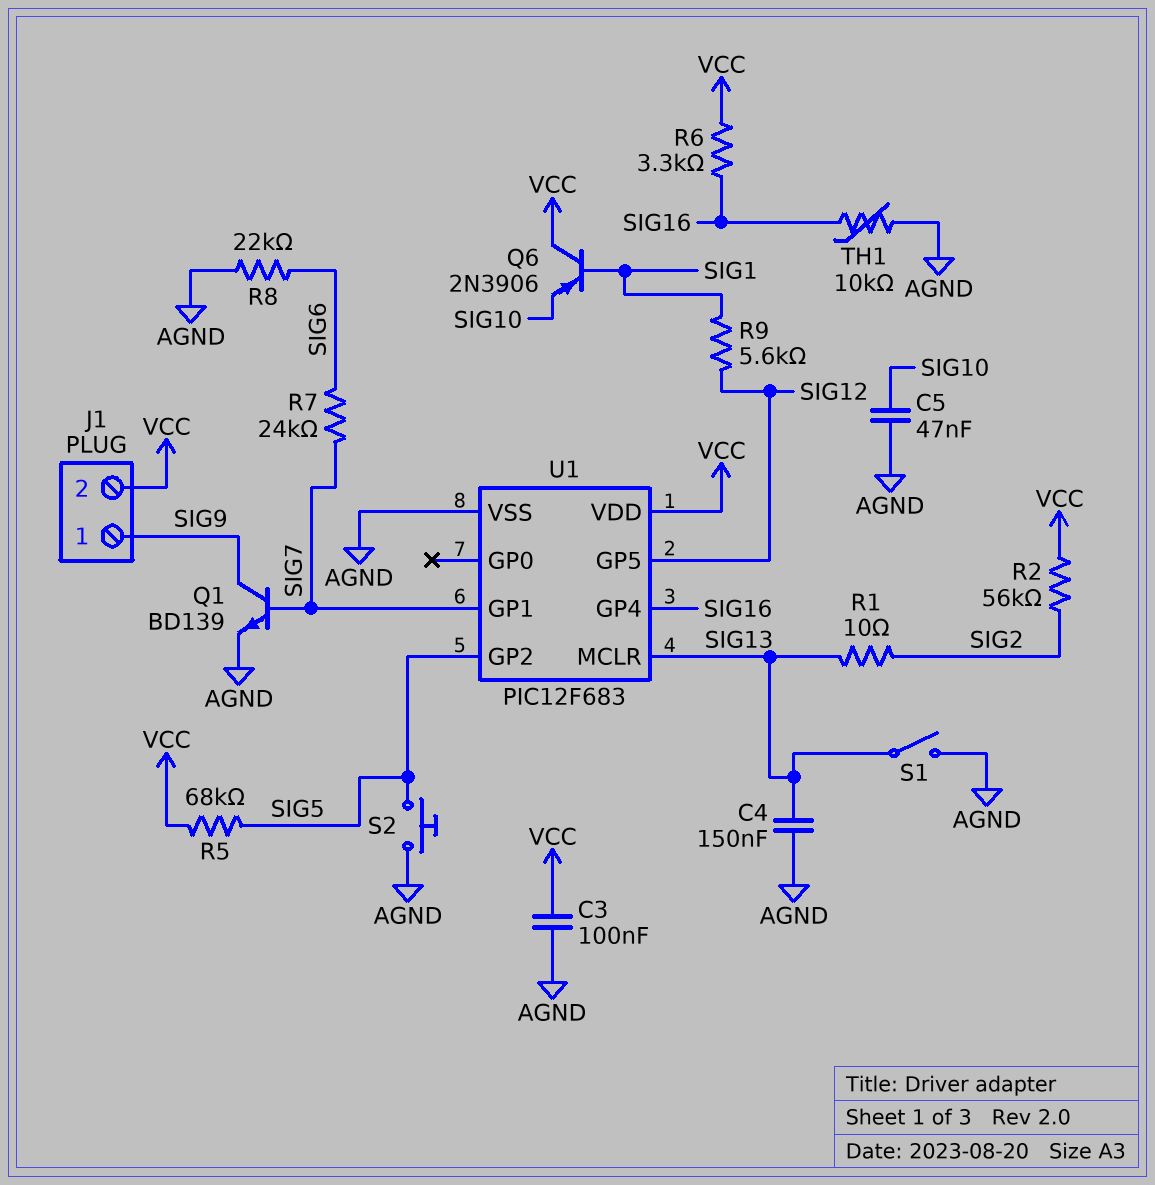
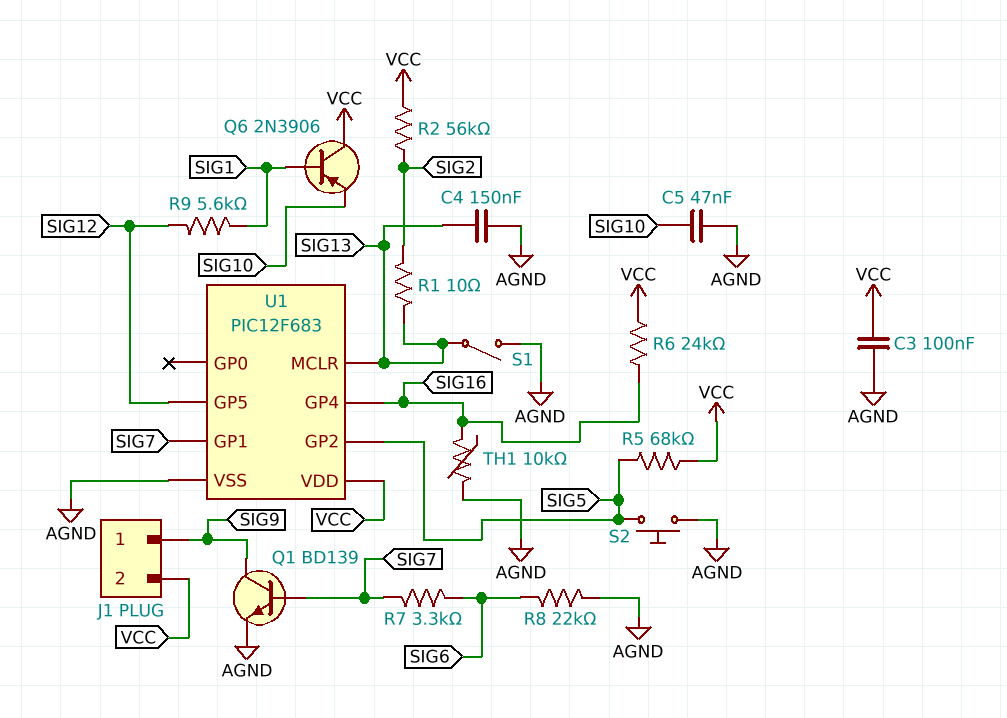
R6: 3.3k (SIG16, VCC) -> 24k (SIG16, VCC)
R7: 24k (SIG6, SIG7) -> 3.3k (SIG6, SIG7)

